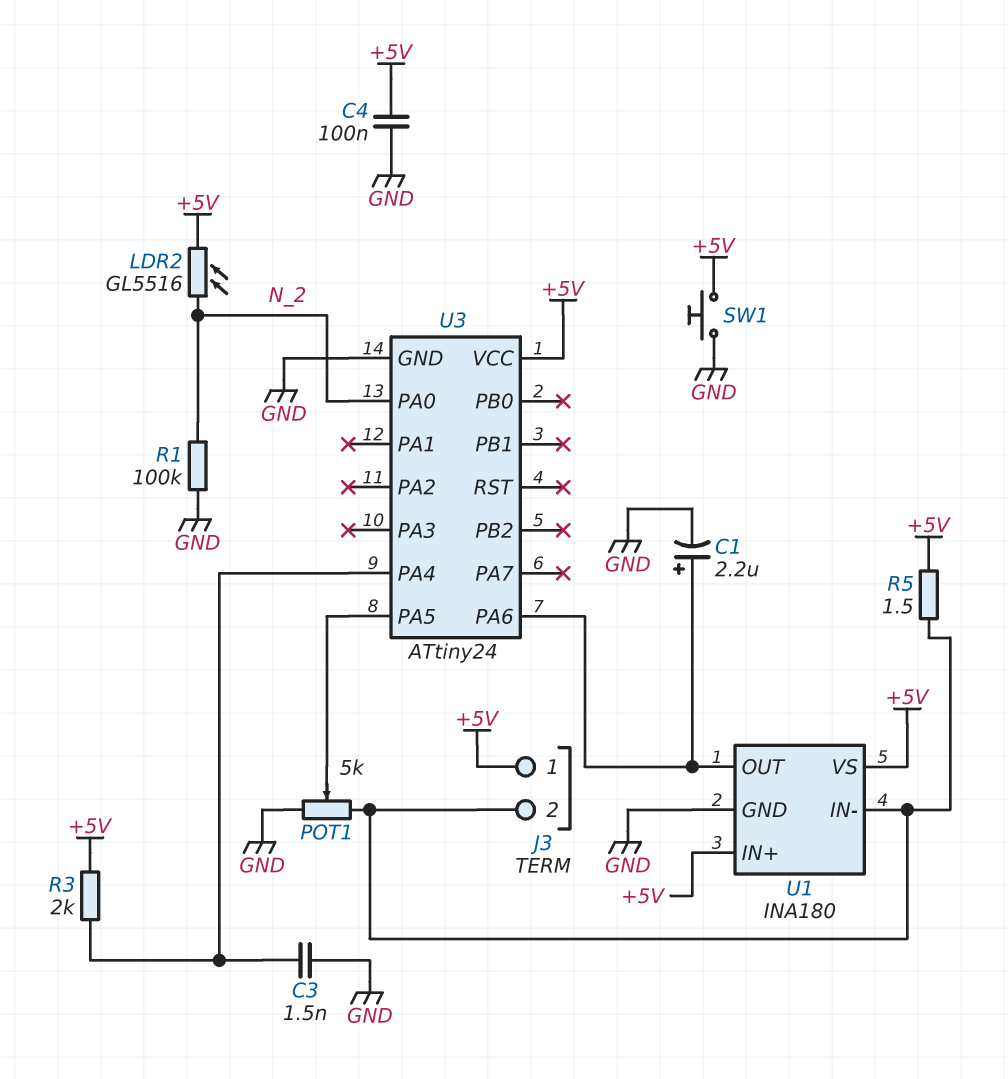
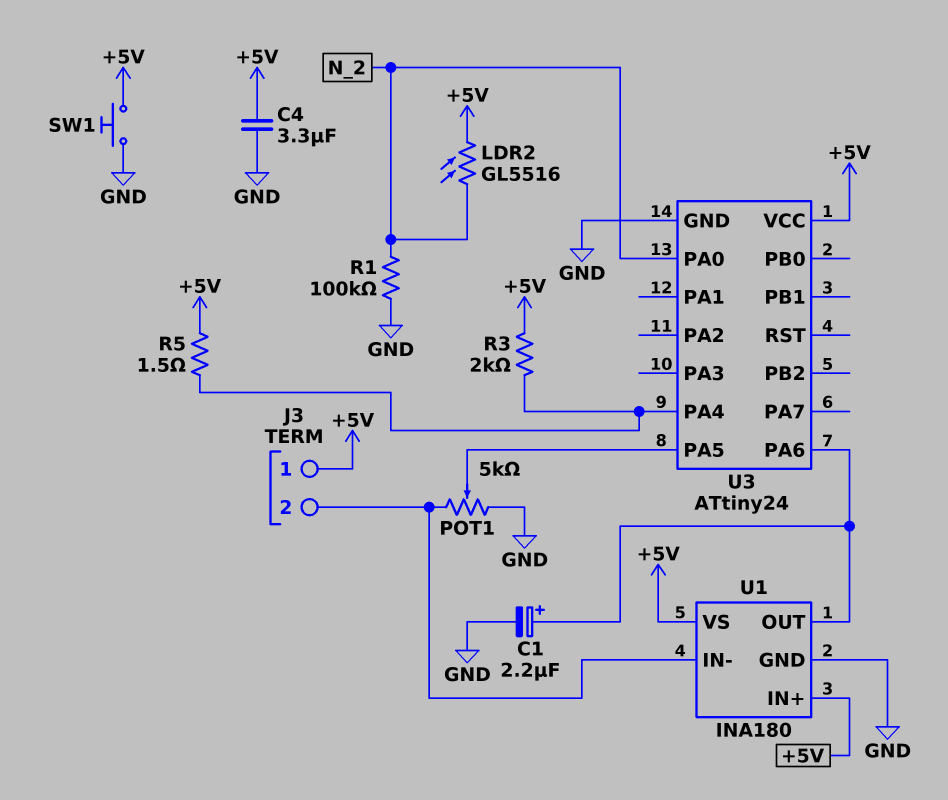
C3: 1.5nF (GND, U3/PA4) -> none
C4: 100nF (+5V, GND) -> 3.3uF (+5V, GND)
R5: 1.5 (+5V, J3/2) -> 1.5 (+5V, U3/PA4)

